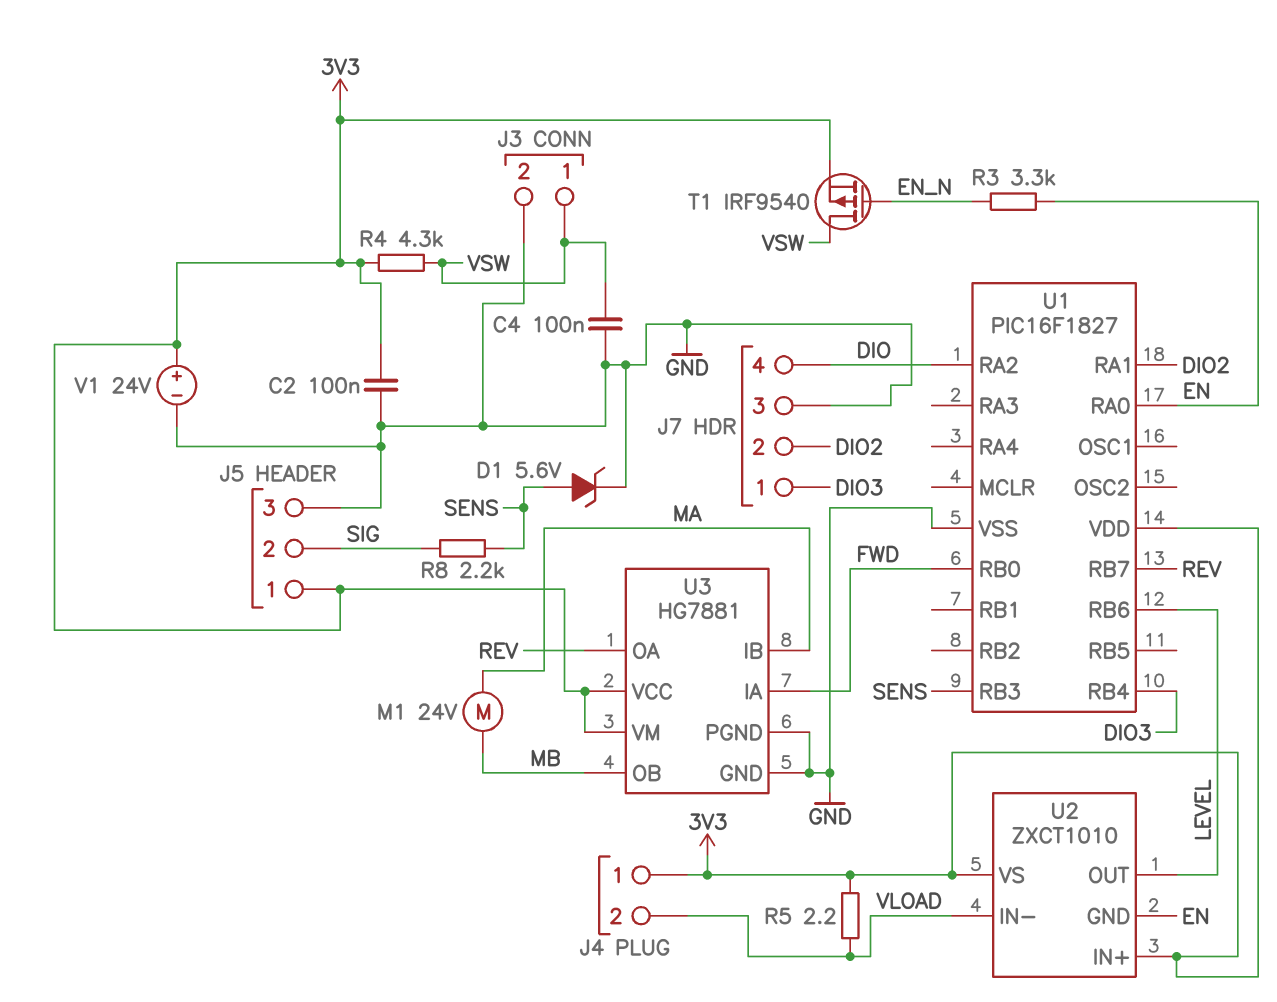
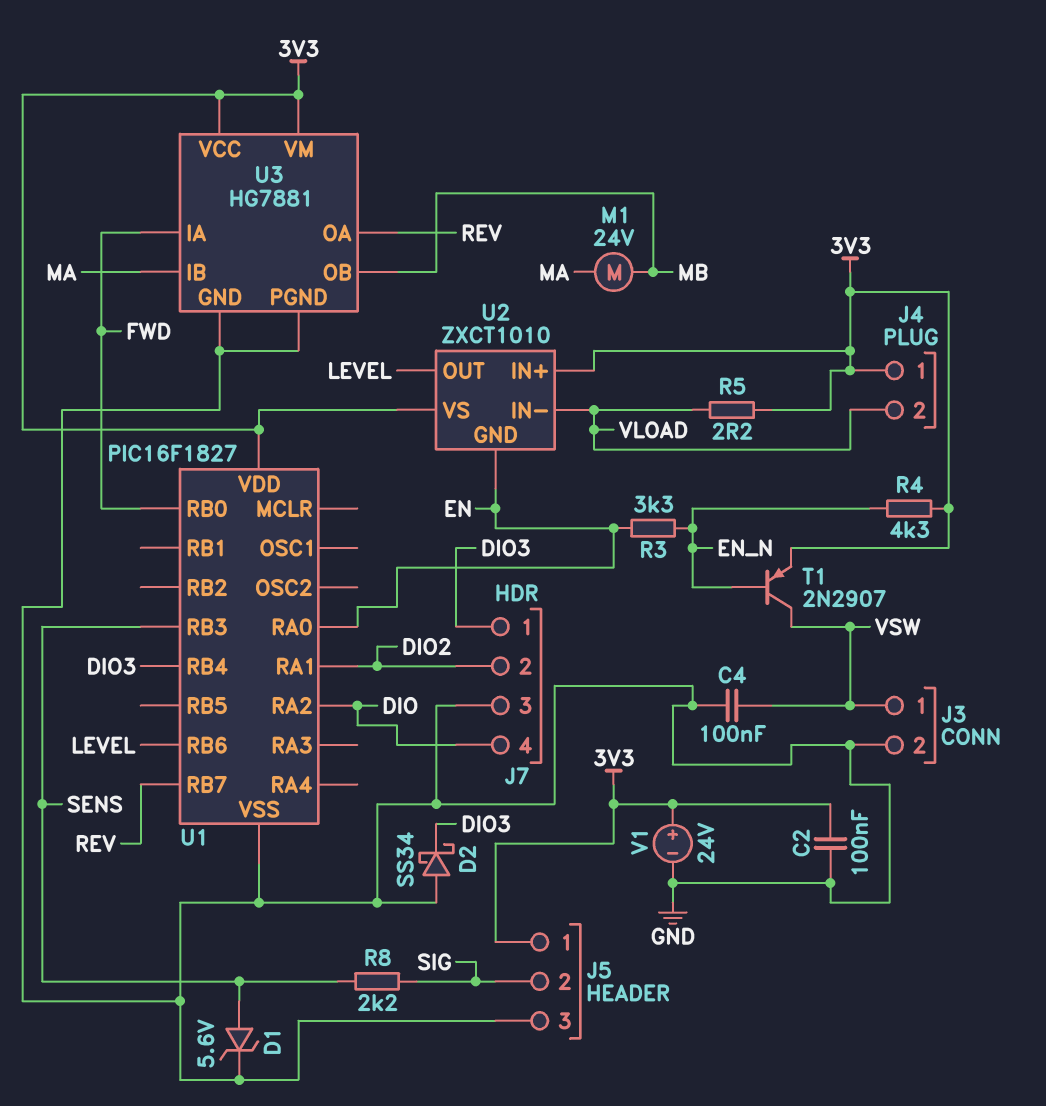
D2: none -> schottky SS34 (A GND, K DIO3)
R4: 4.3k (3V3, VSW) -> 4.3k (3V3, EN_N)
T1: PMOS IRF9540 (G EN_N, D VSW, S 3V3) -> PNP 2N2907 (B EN_N, C VSW, E 3V3)

